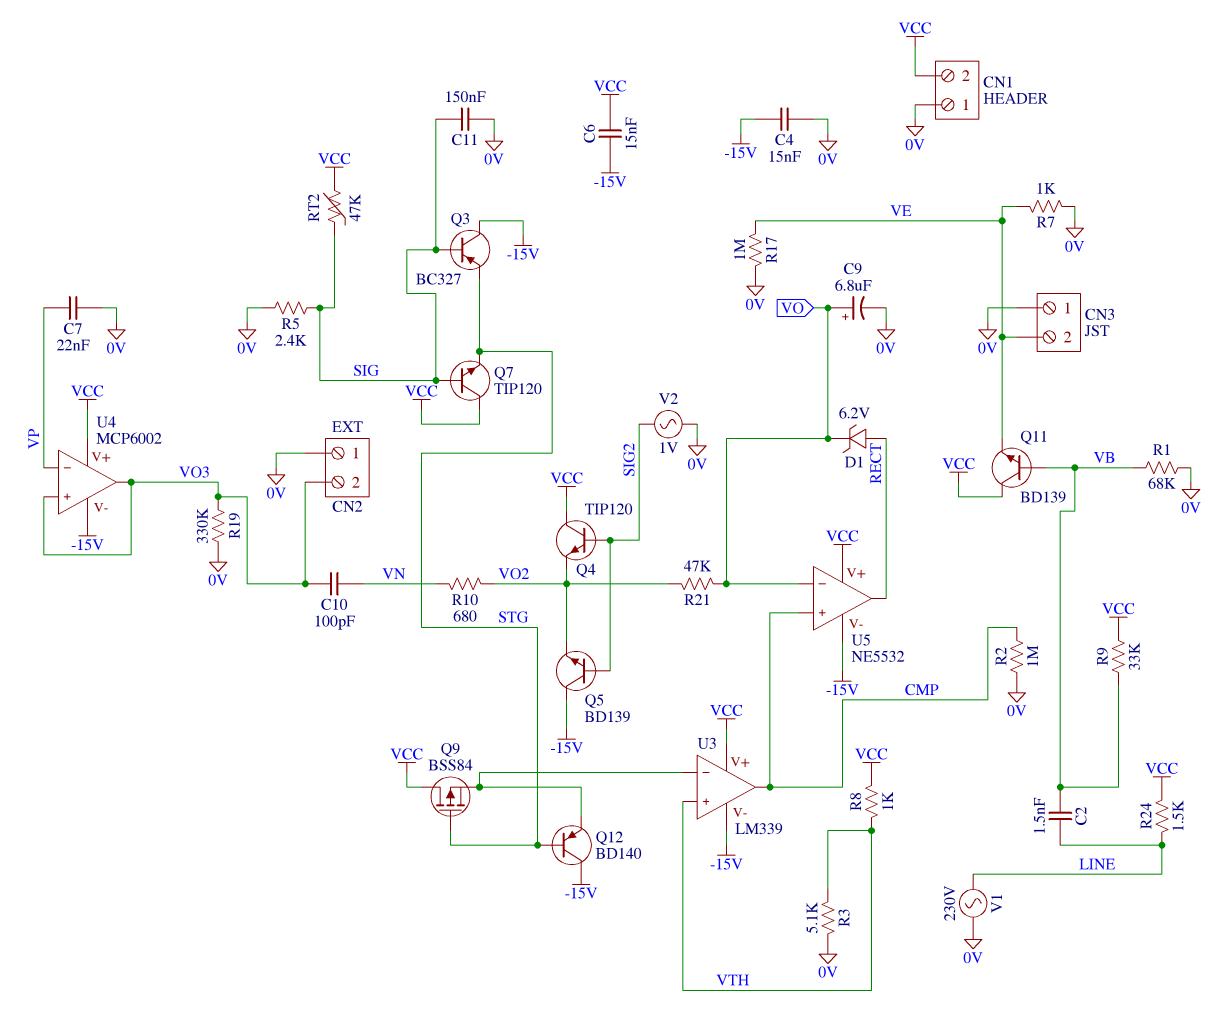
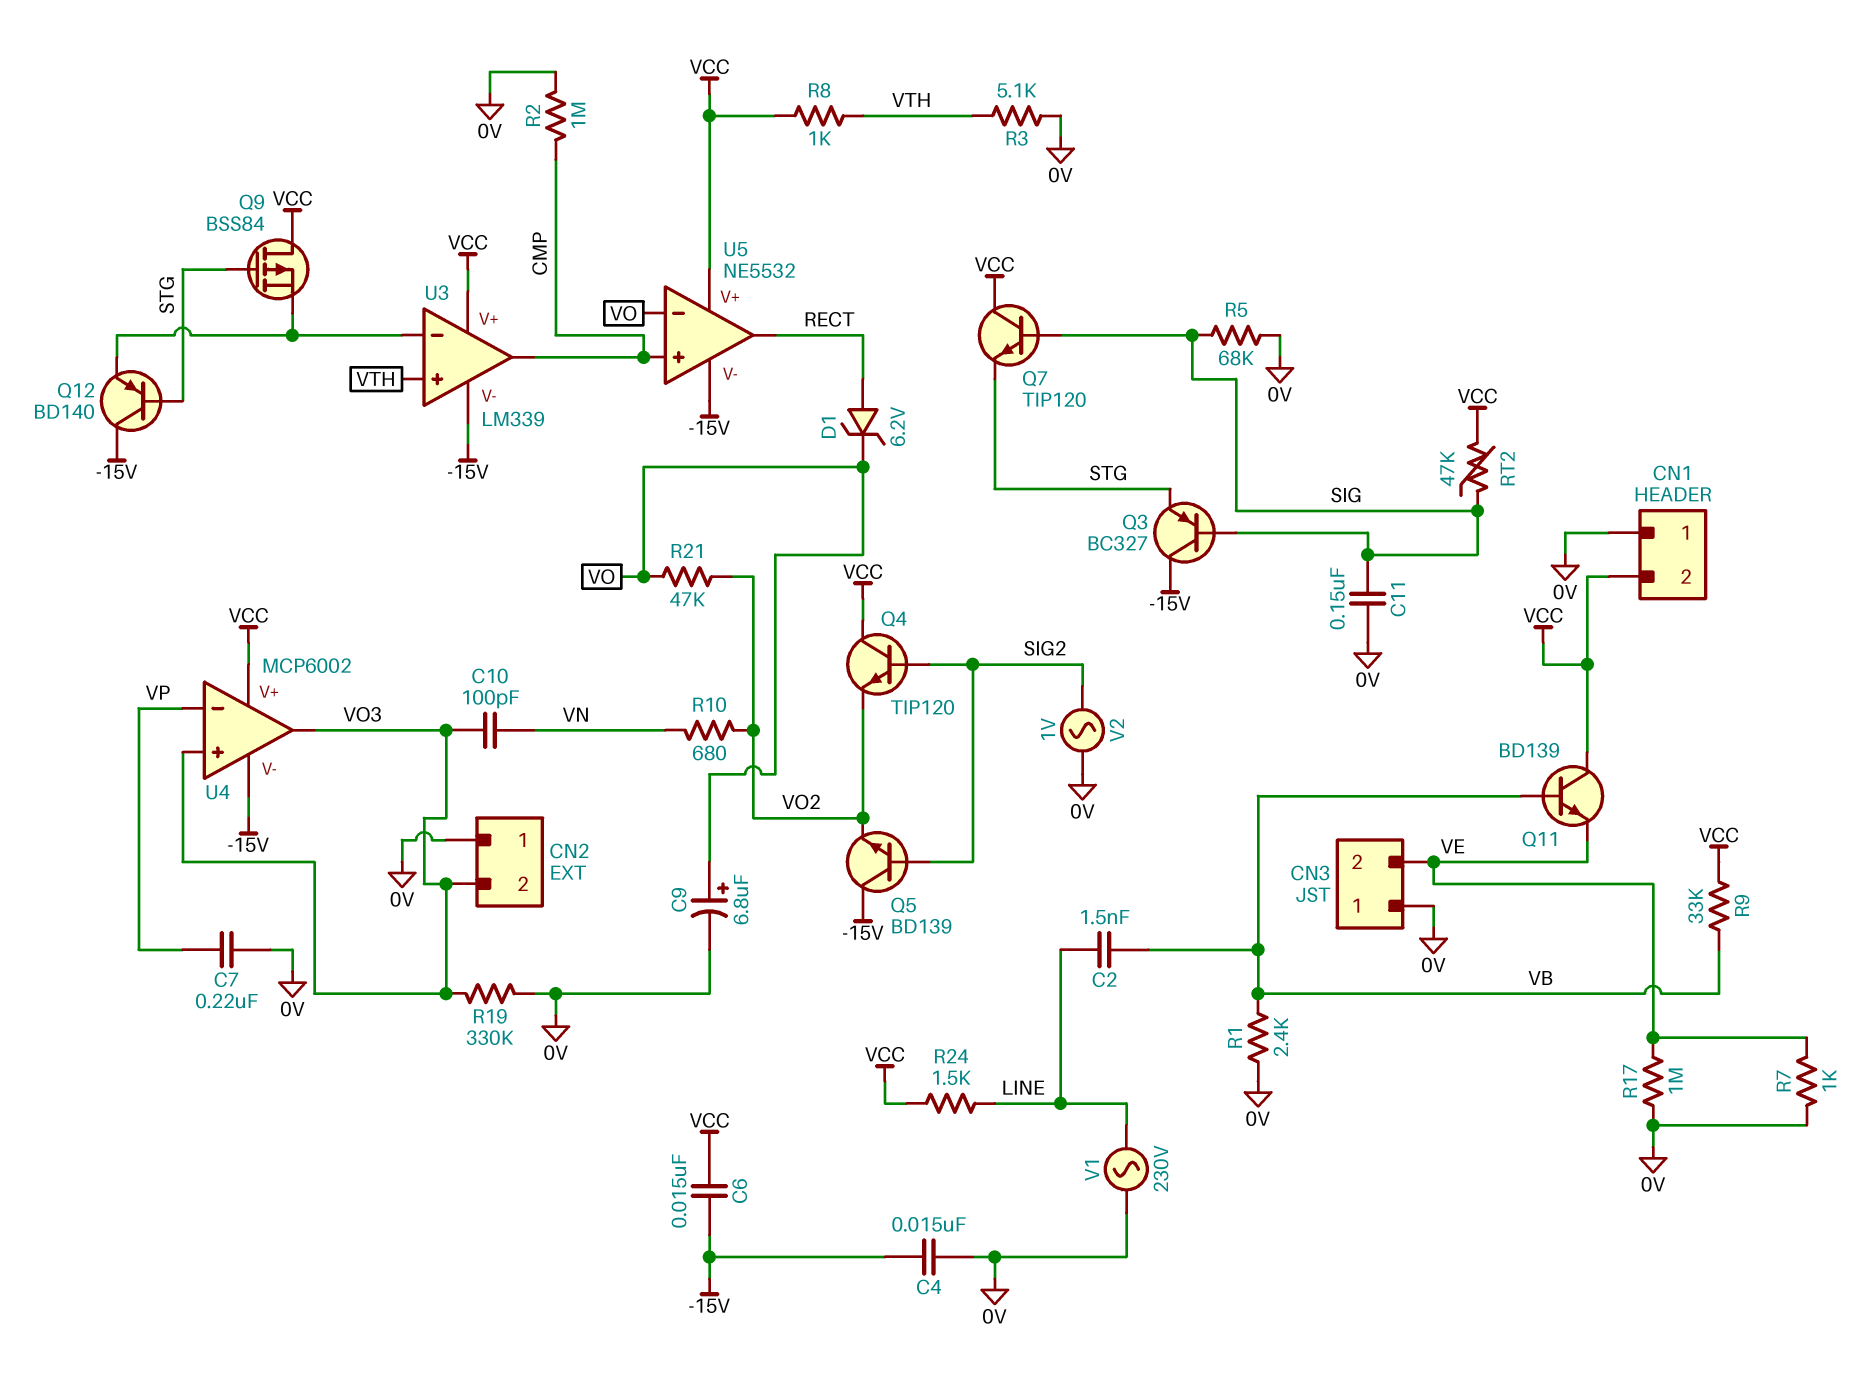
C7: 22nF (0V, VP) -> 220nF (0V, VP)
R1: 68k (0V, VB) -> 2.4k (0V, VB)
R5: 2.4k (0V, SIG) -> 68k (0V, SIG)

